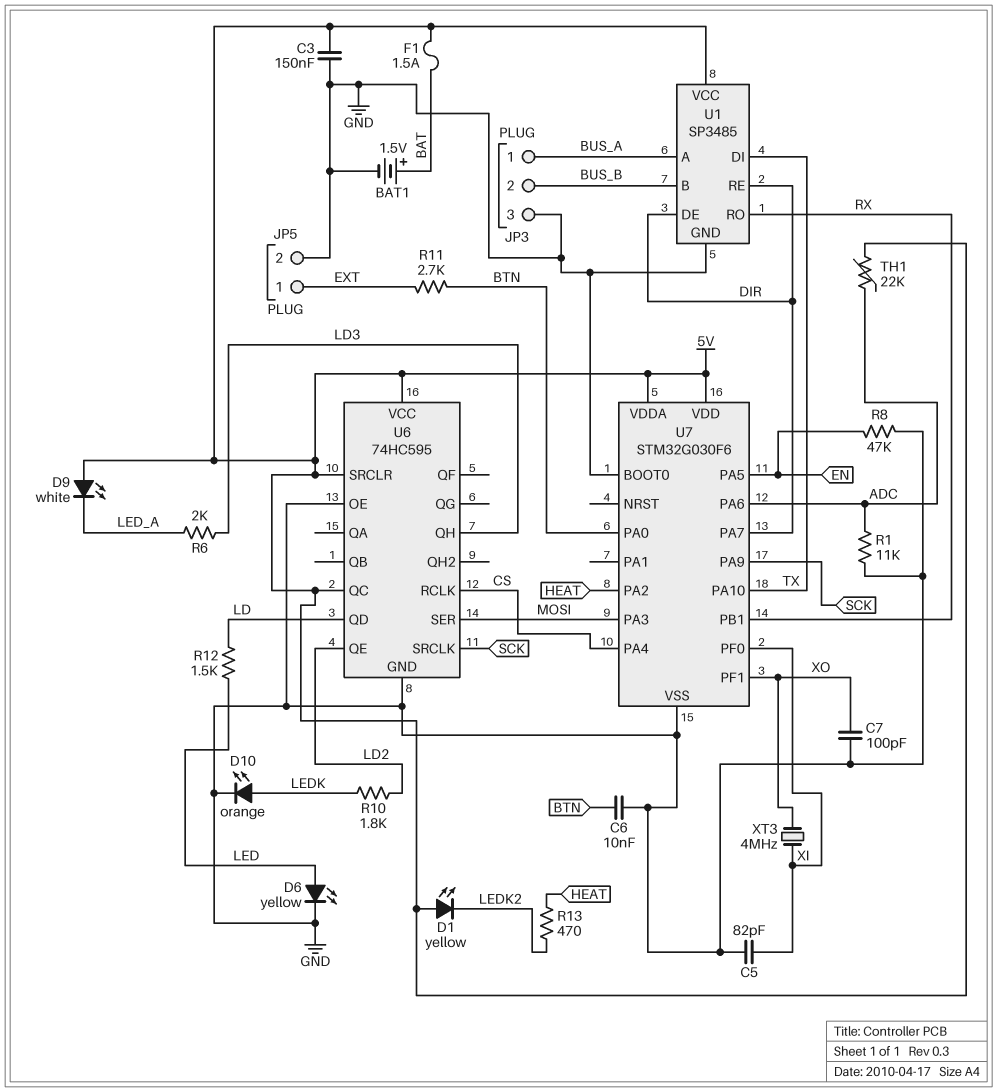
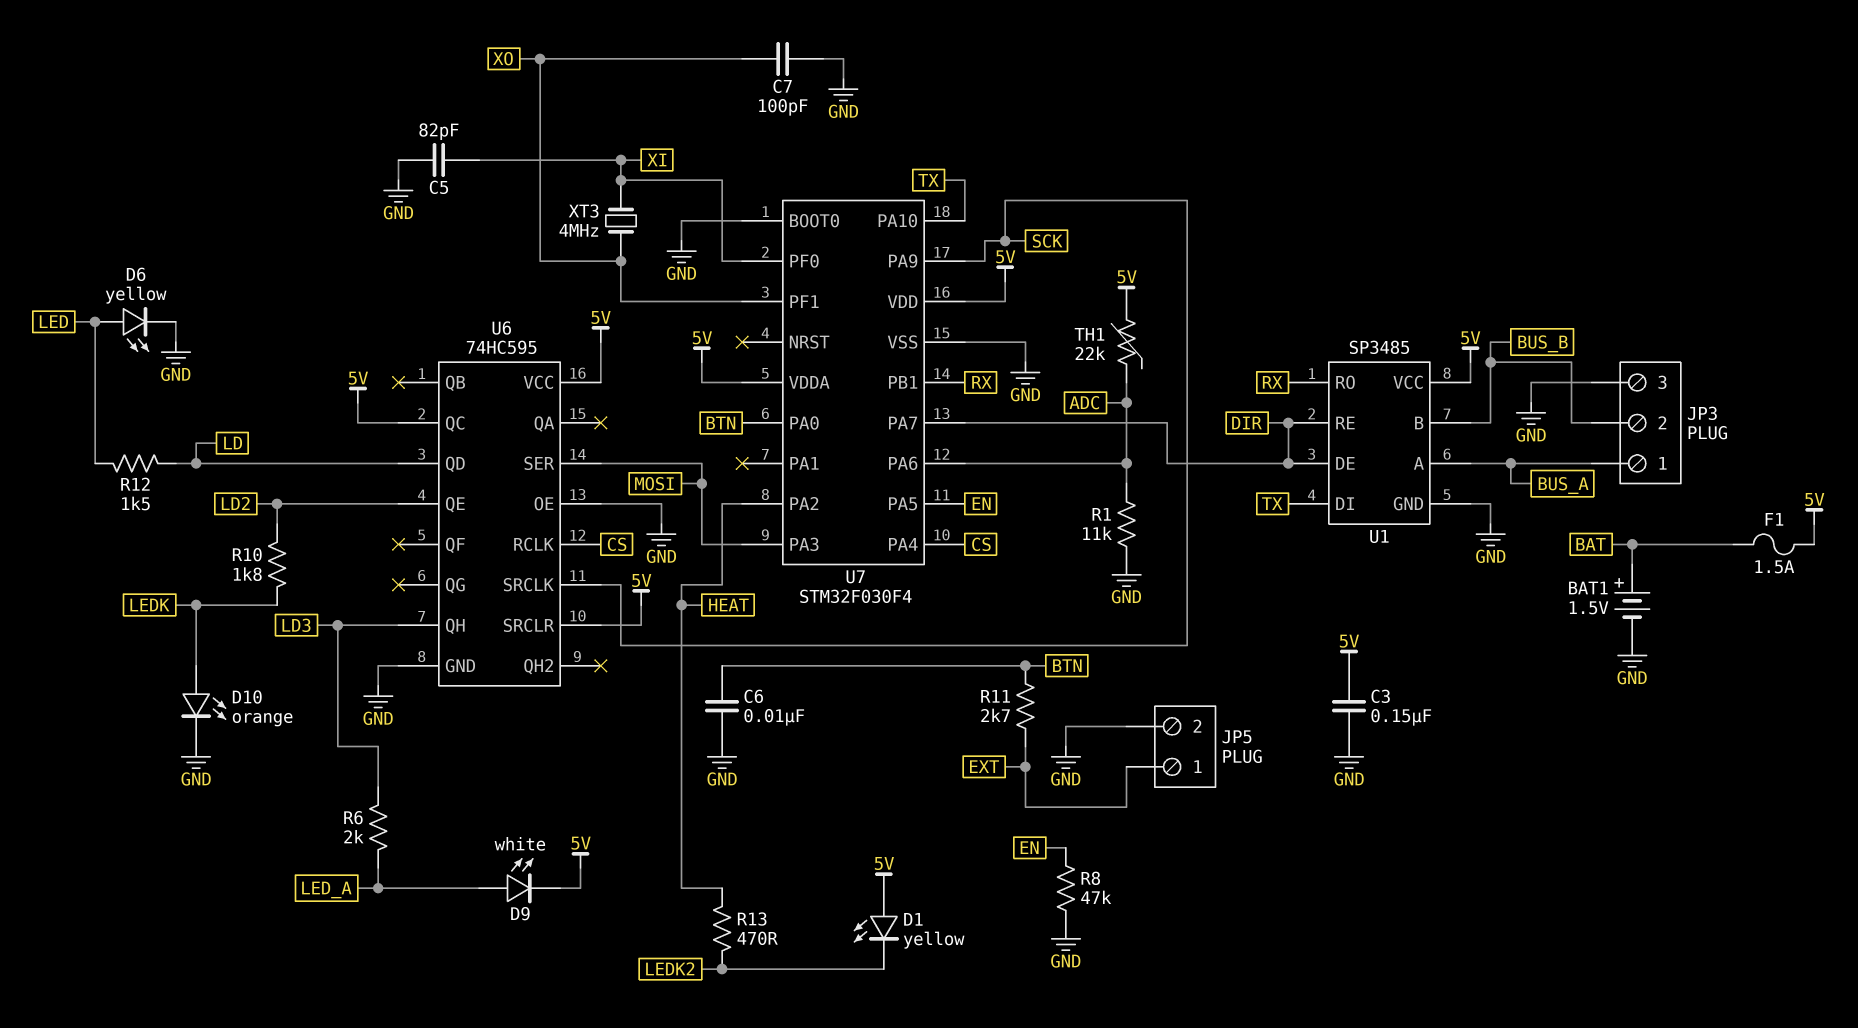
D9: LED white (A 5V, K LED_A) -> LED white (A LED_A, K 5V)
U7: STM32G030F6 -> STM32F030F4

